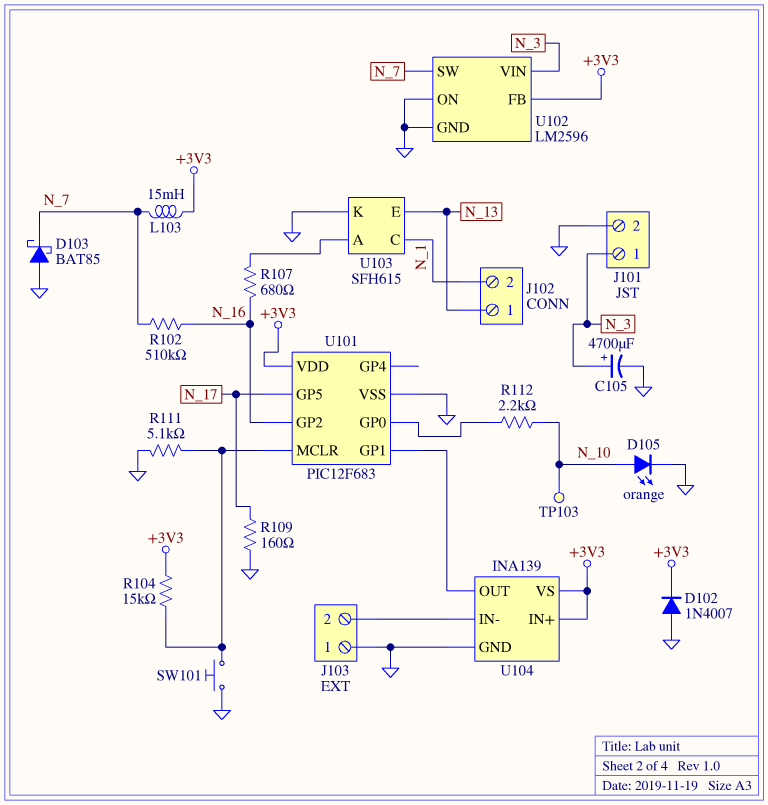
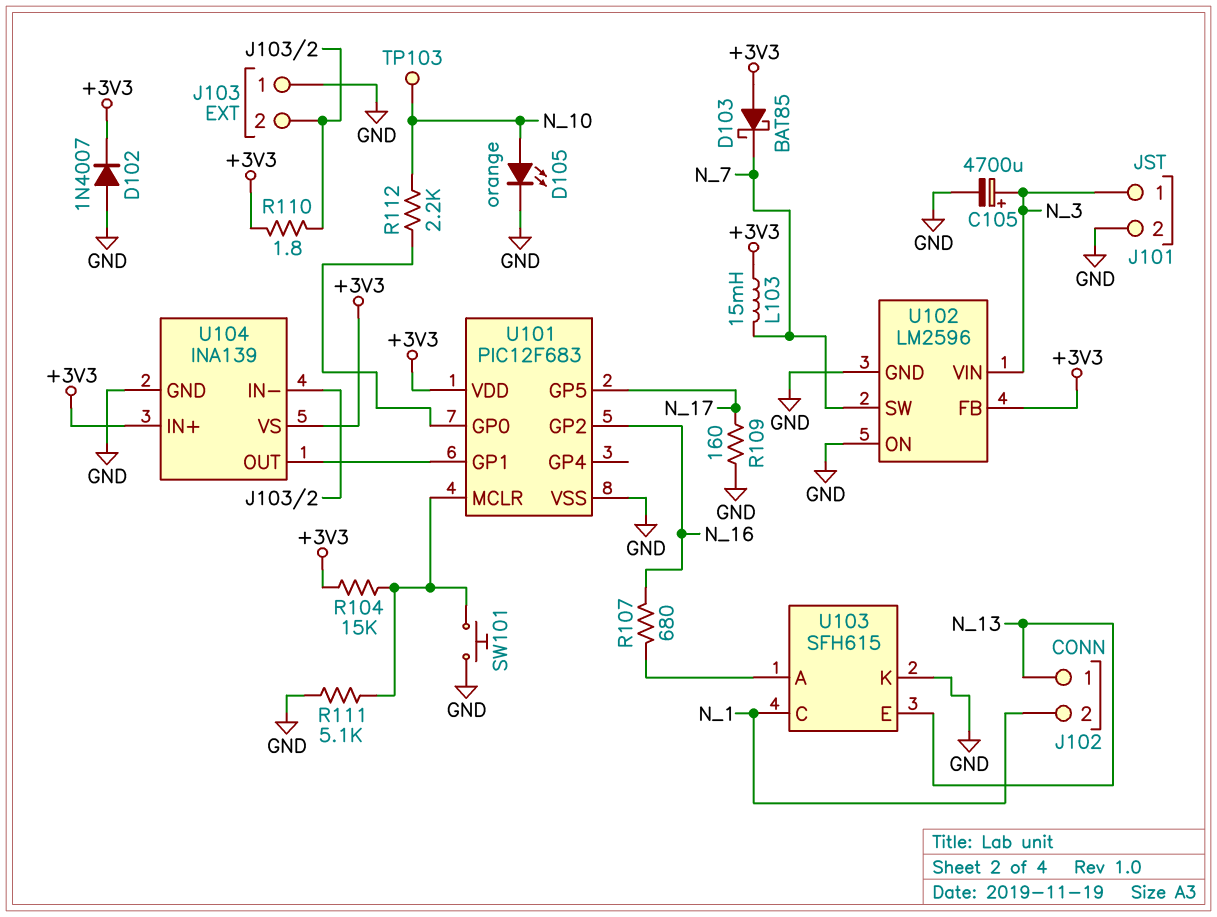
D103: schottky BAT85 (A GND, K N_7) -> schottky BAT85 (A +3V3, K N_7)
R102: 510k (N_7, N_16) -> none
R110: none -> 1.8 (+3V3, J103/2)

